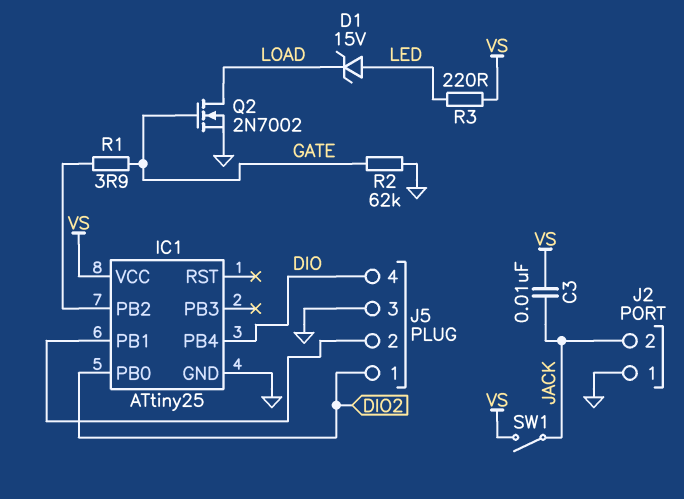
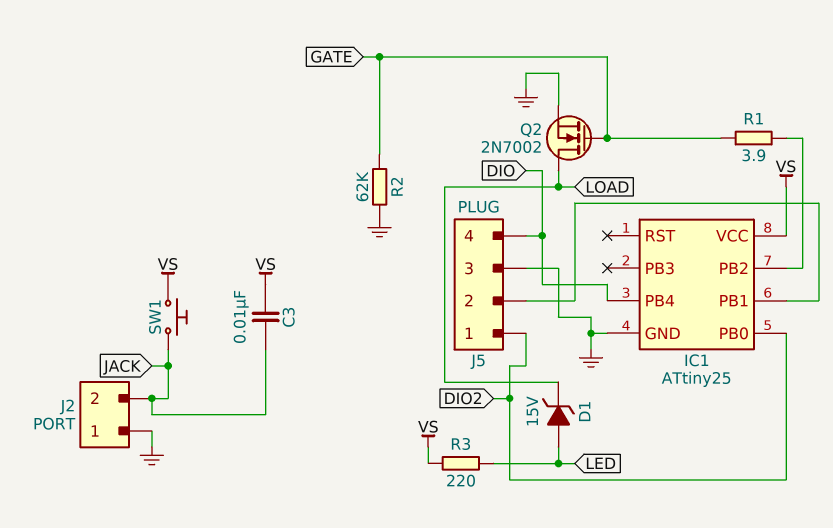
SW1: switch (JACK, VS) -> button (JACK, VS)

